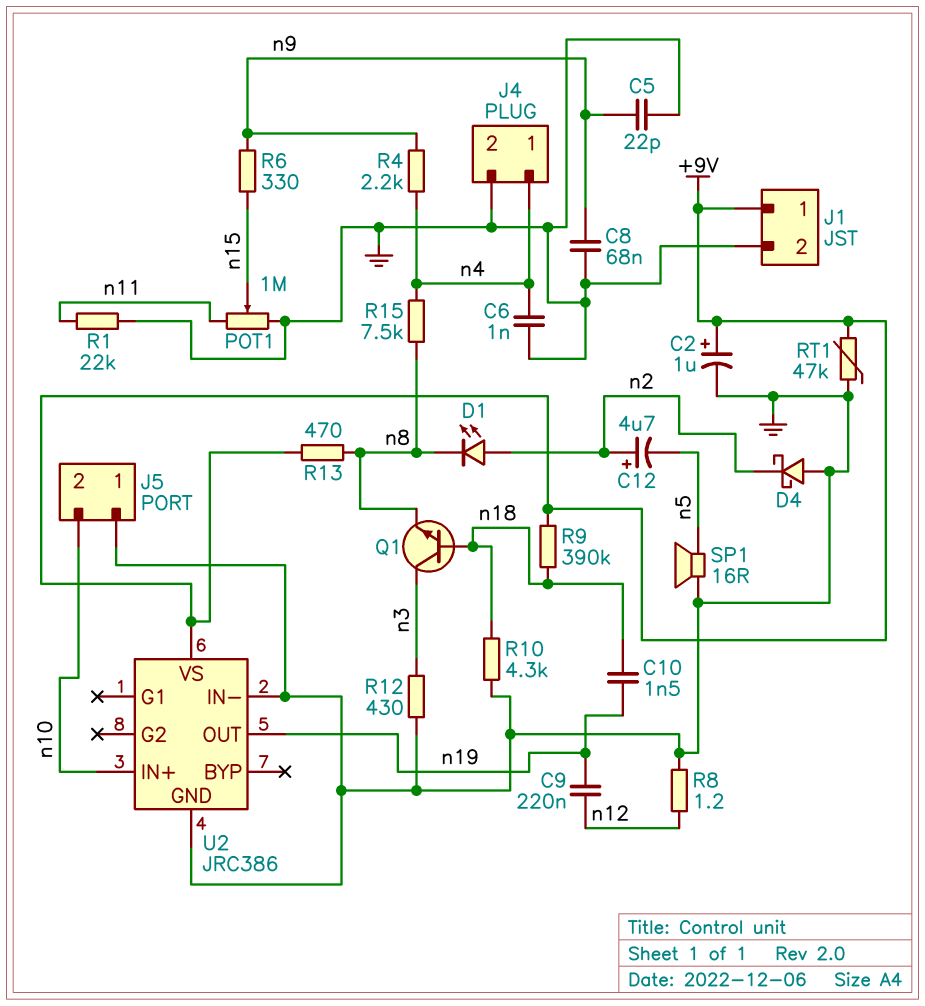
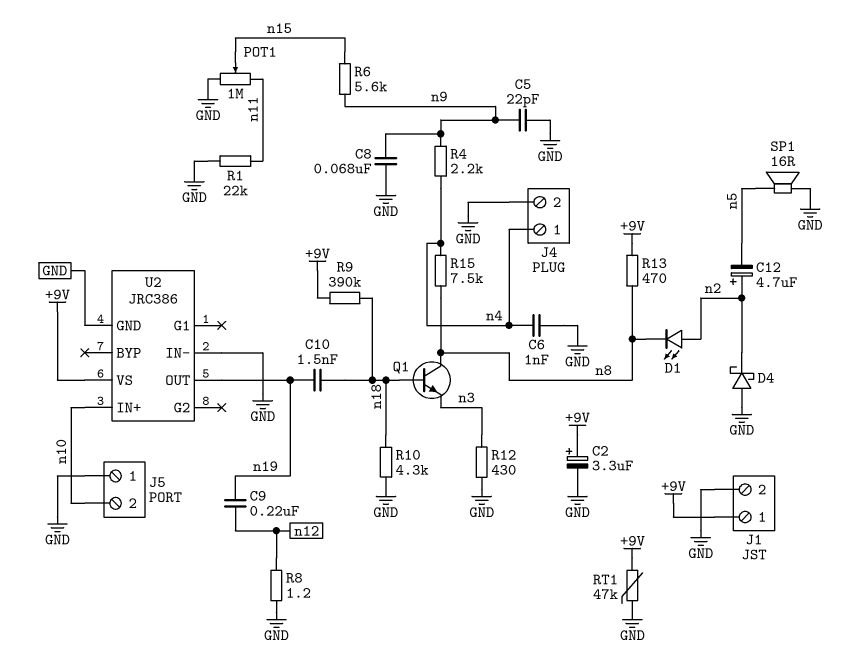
C2: 1uF (plus +9V, minus GND) -> 3.3uF (plus +9V, minus GND)
Q1: NPN (B n18, C n3, E n8) -> NPN (B n18, C n8, E n3)
R6: 330 (n9, n15) -> 5.6k (n9, n15)

